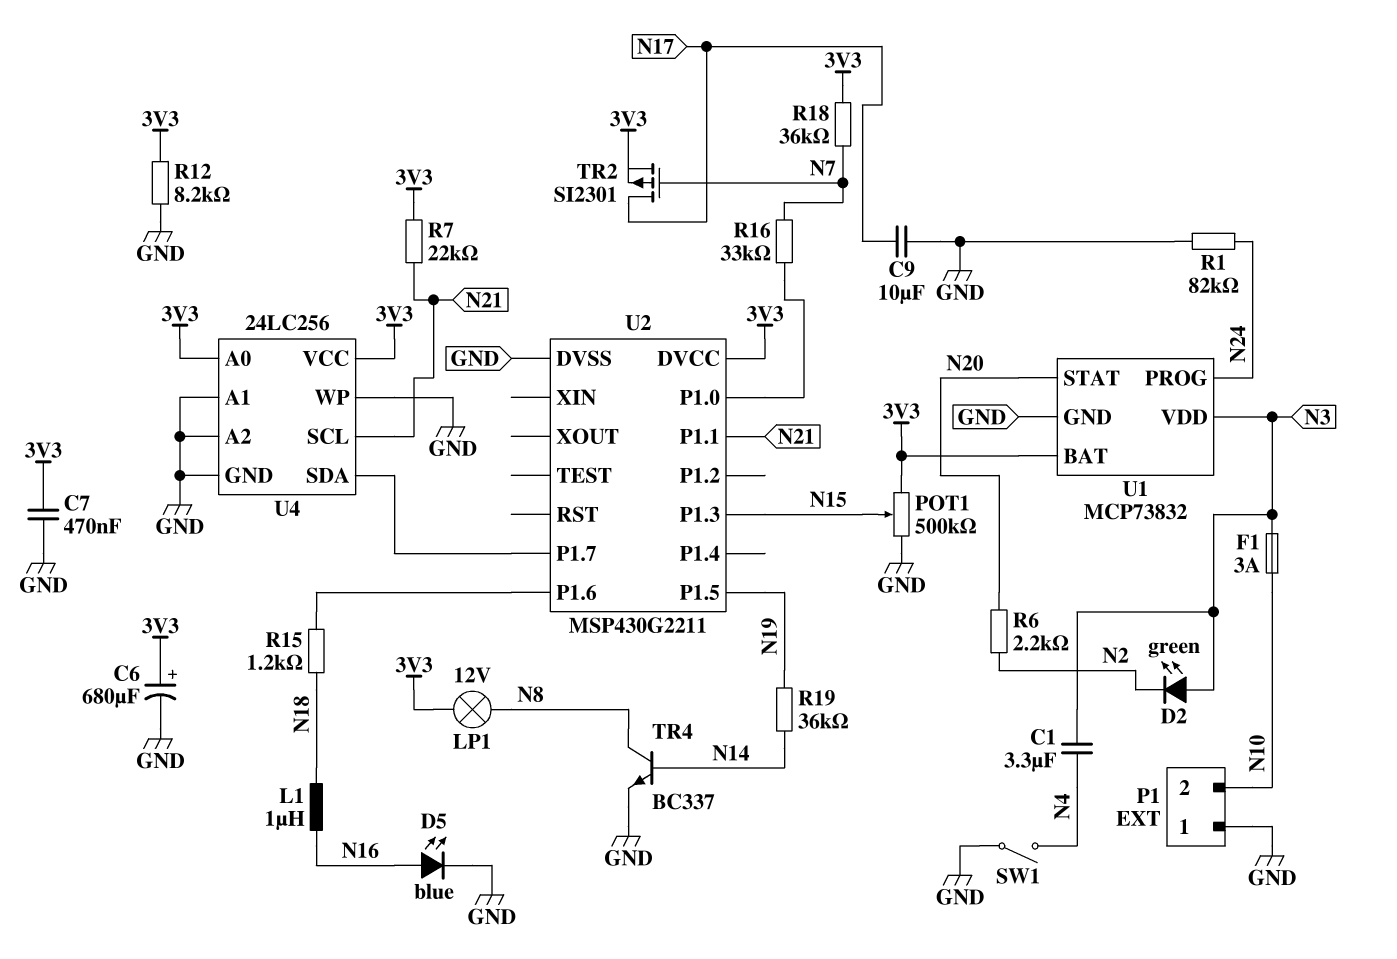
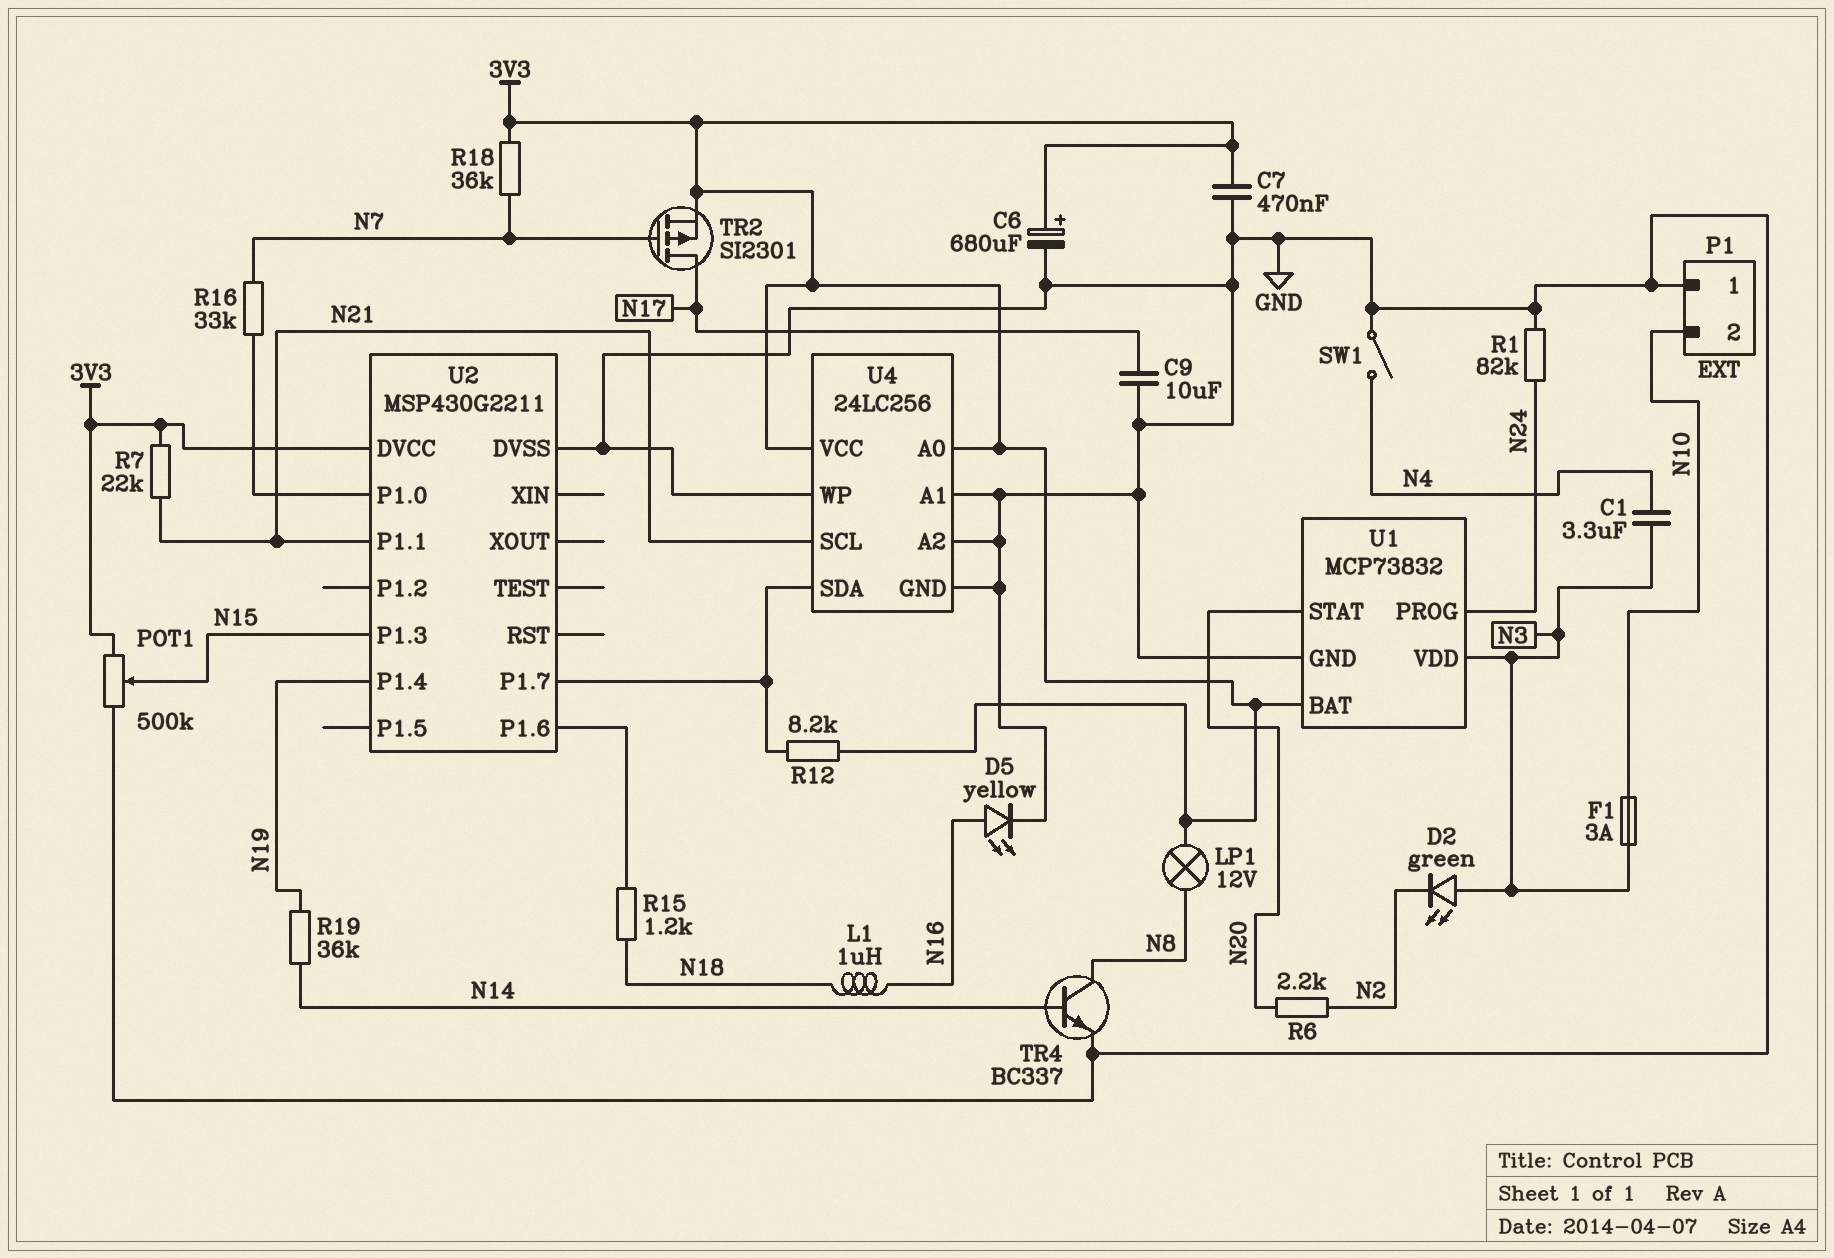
D5: LED blue (A N16, K GND) -> LED yellow (A N16, K GND)
R12: 8.2k (3V3, GND) -> 8.2k (3V3, U2/P1.7)
U2 pin P1.4: none -> N19
U2 pin P1.5: N19 -> none

